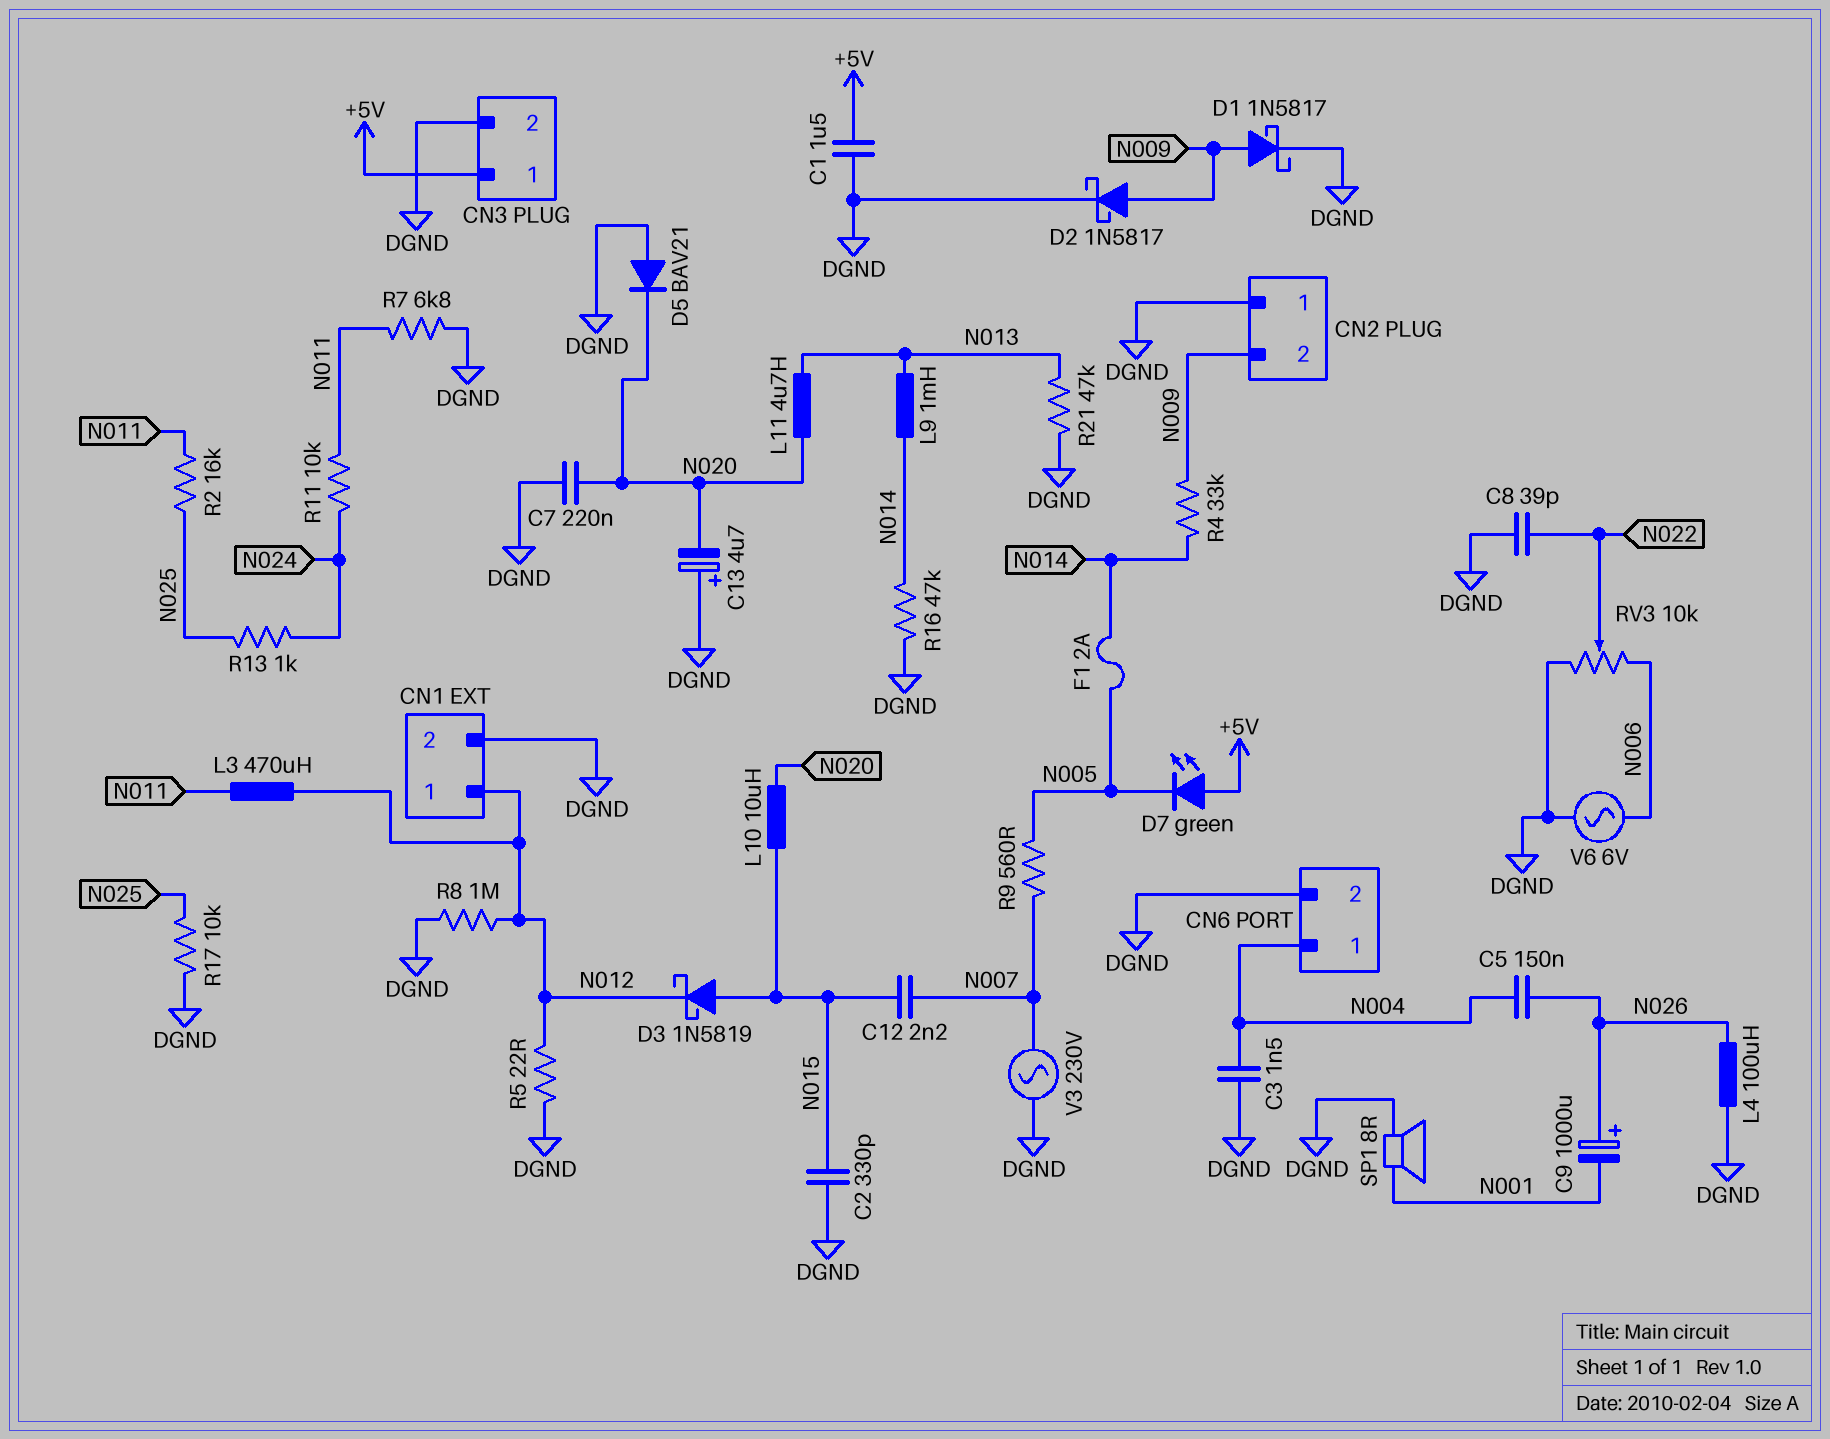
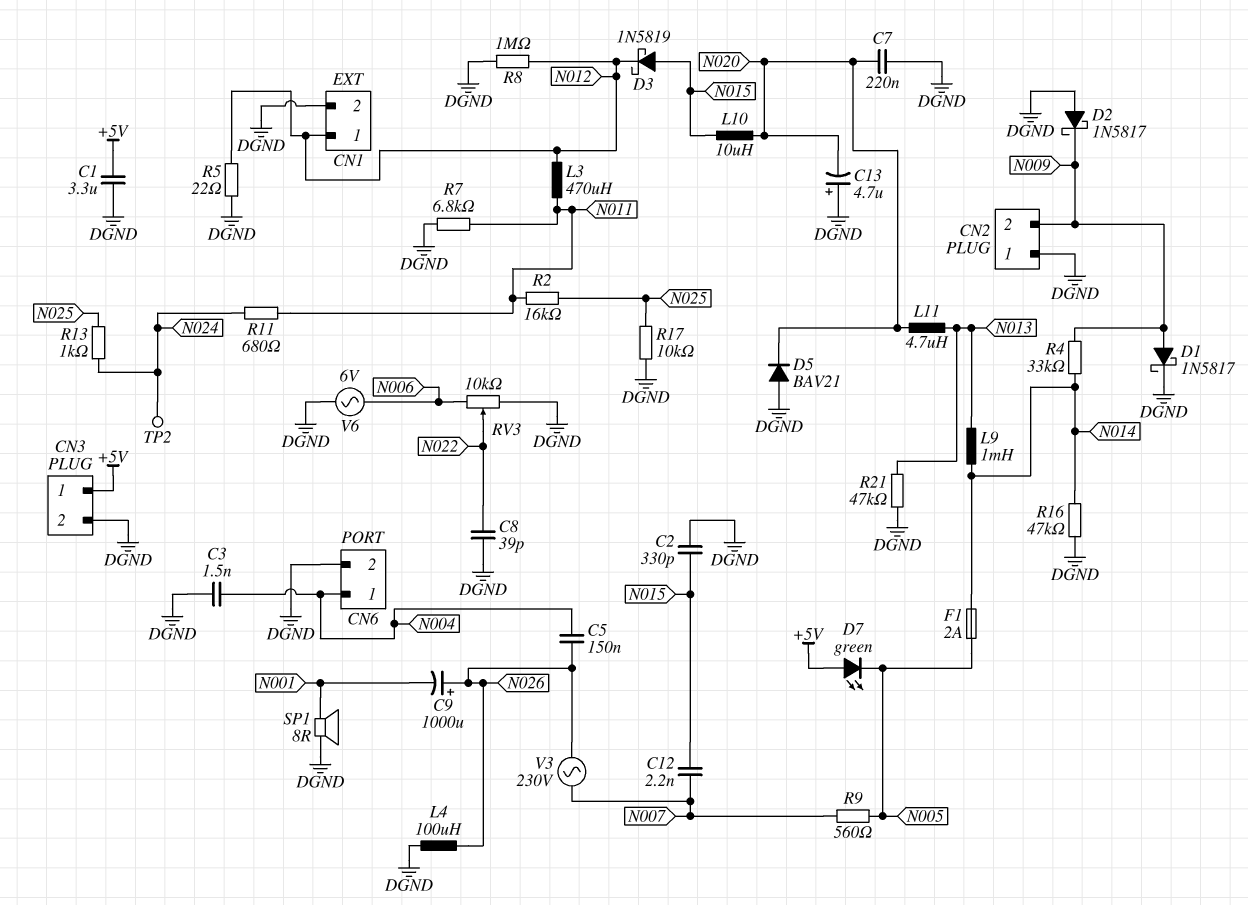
C1: 1.5uF (+5V, DGND) -> 3.3uF (+5V, DGND)
D2: schottky 1N5817 (A N009, K DGND) -> schottky 1N5817 (A DGND, K N009)
R11: 10k (N011, N024) -> 680 (N011, N024)
TP2: none -> test point (N024)
V3: AC 230V (DGND, N007) -> AC 230V (N007, N026)

